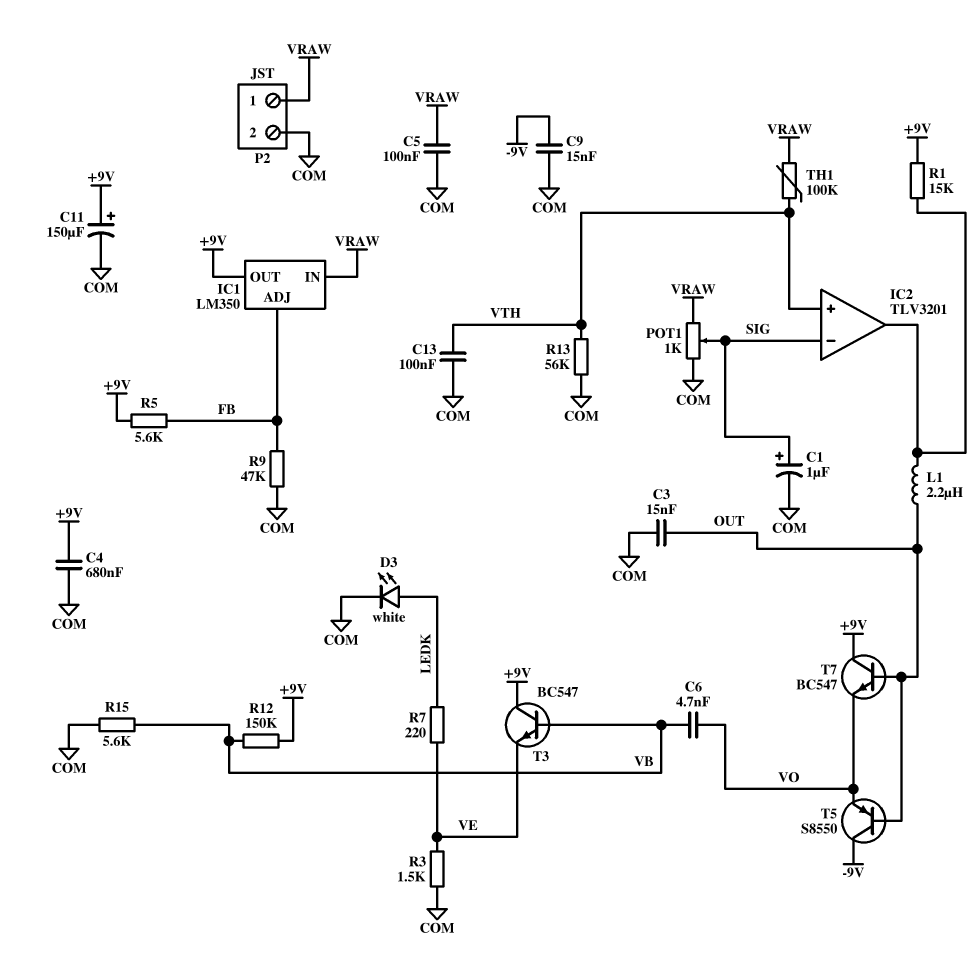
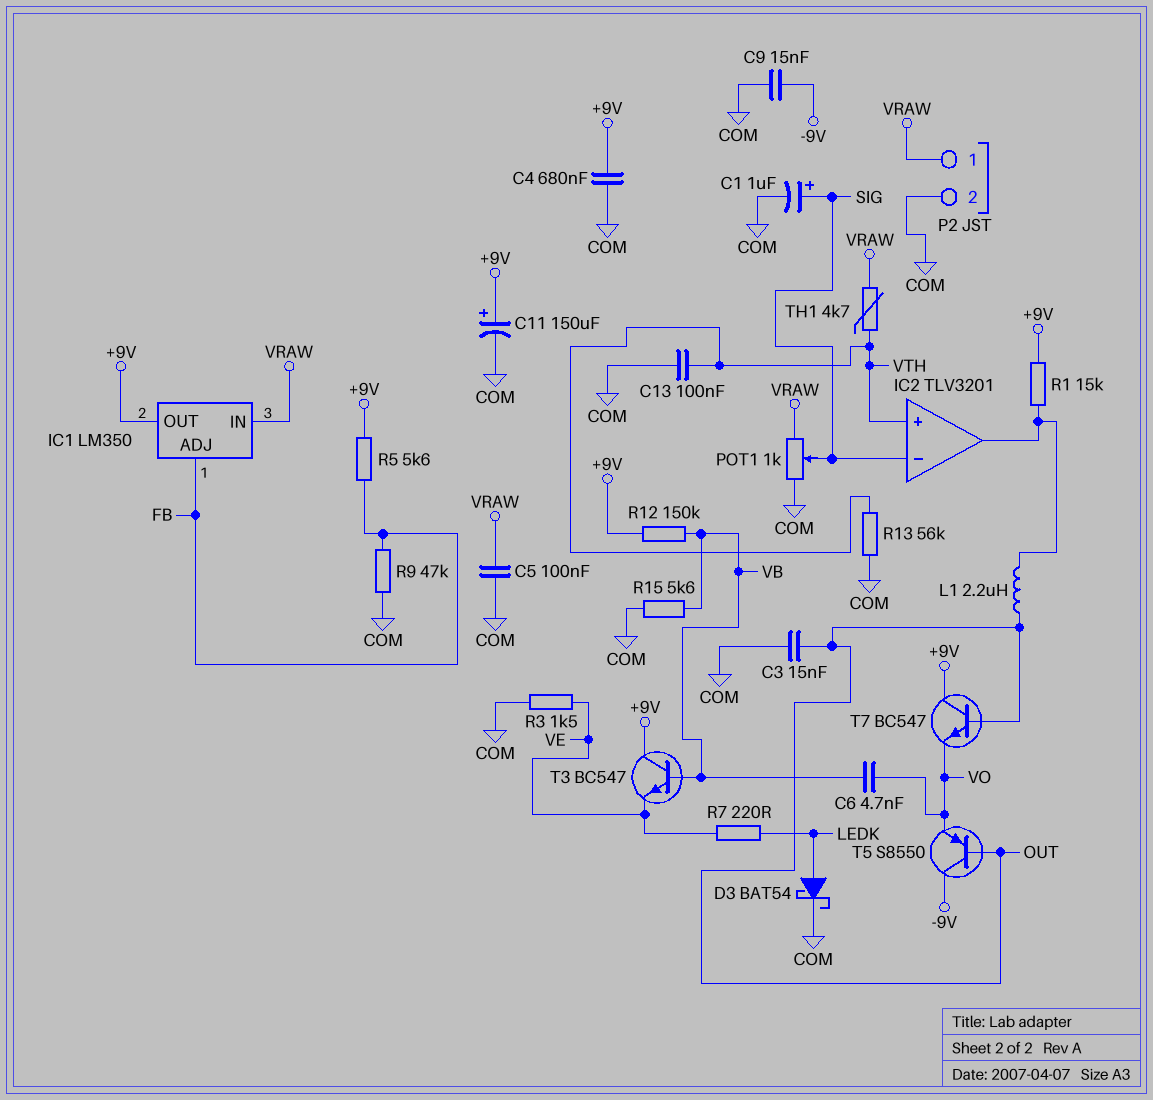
D3: LED white (A LEDK, K COM) -> schottky BAT54 (A LEDK, K COM)
TH1: 100k (VRAW, VTH) -> 4.7k (VRAW, VTH)

